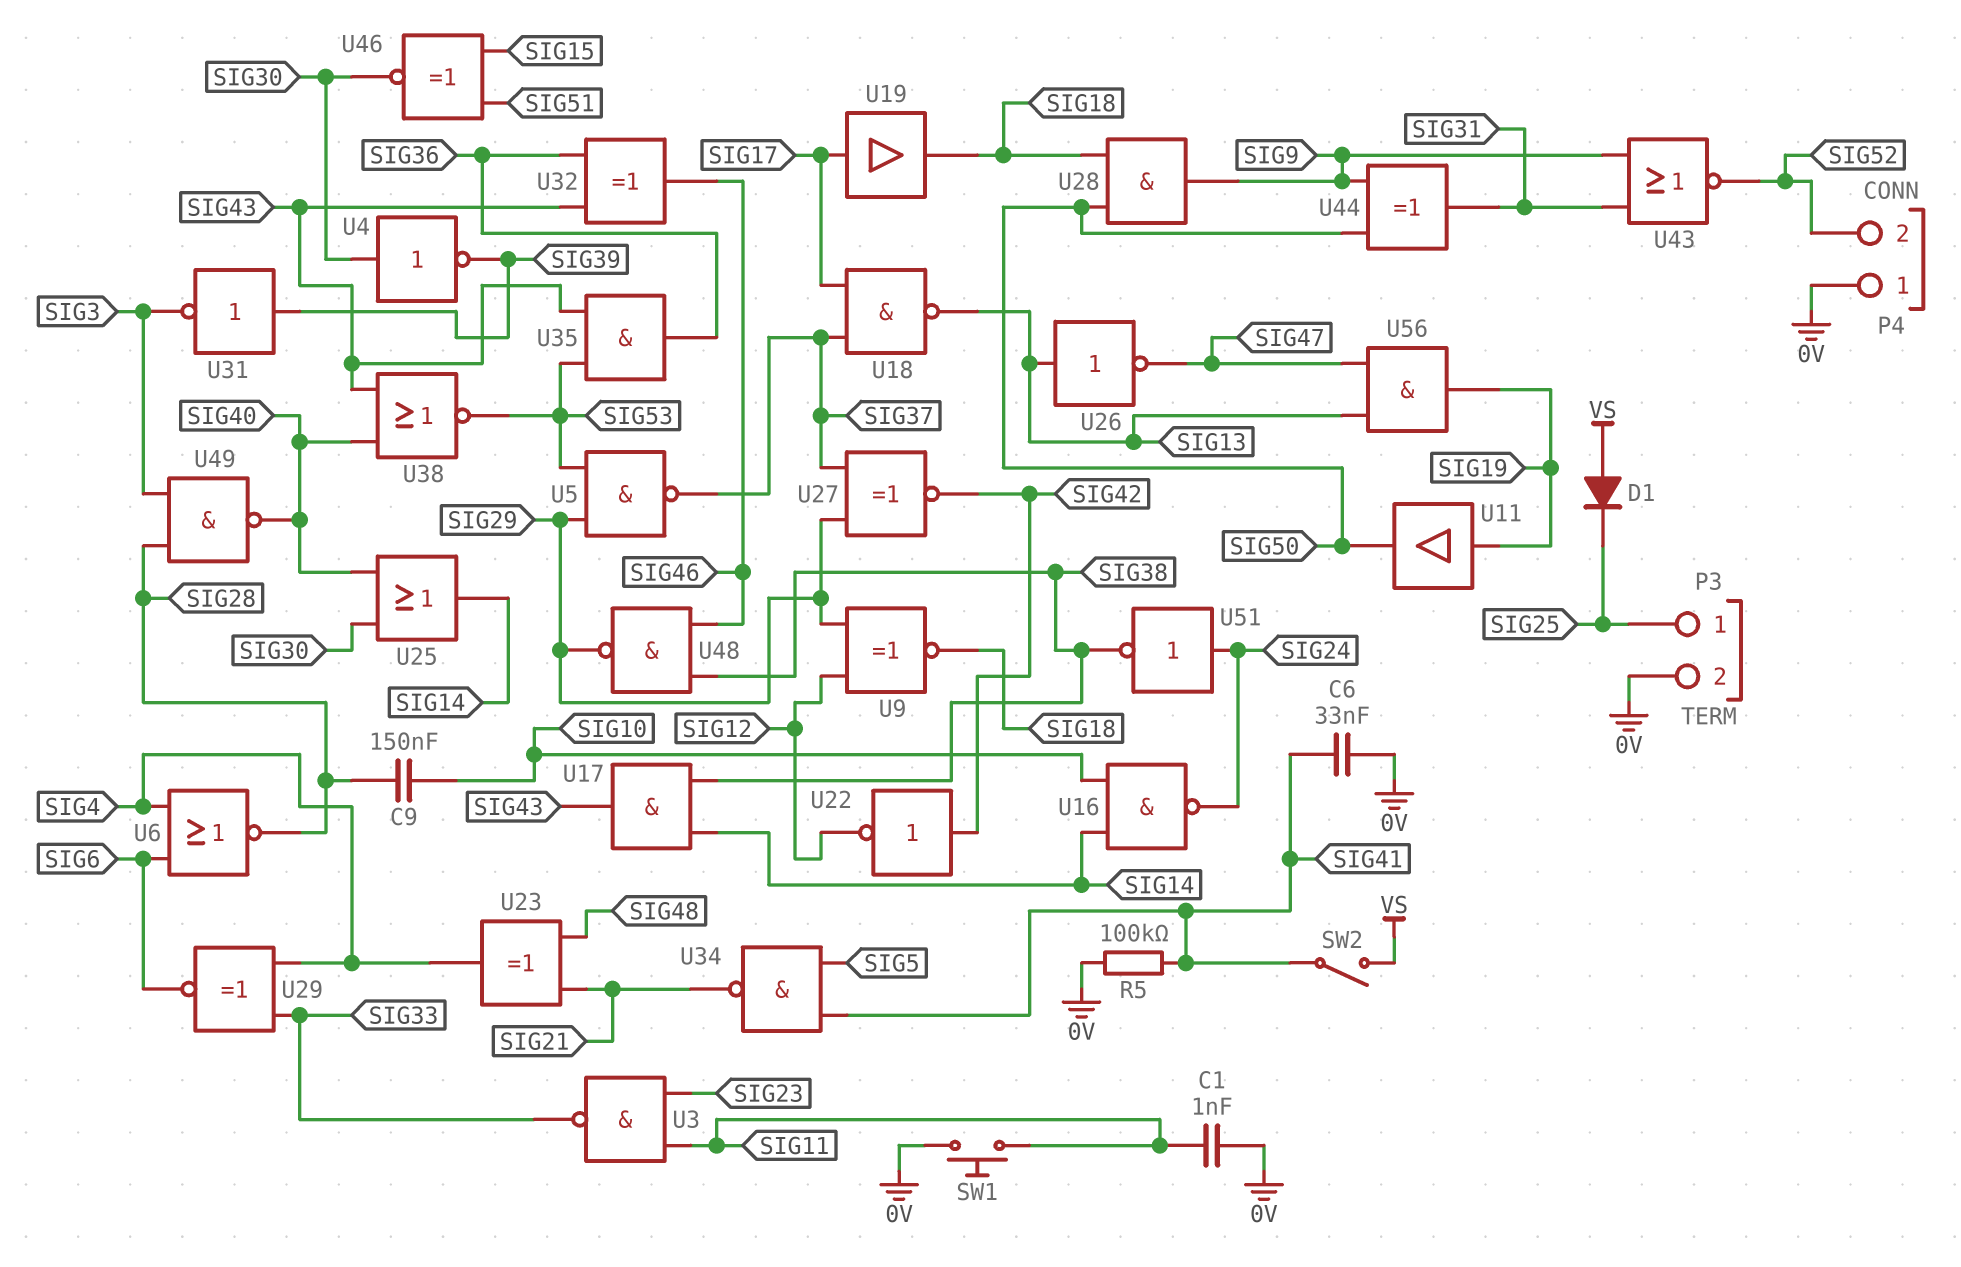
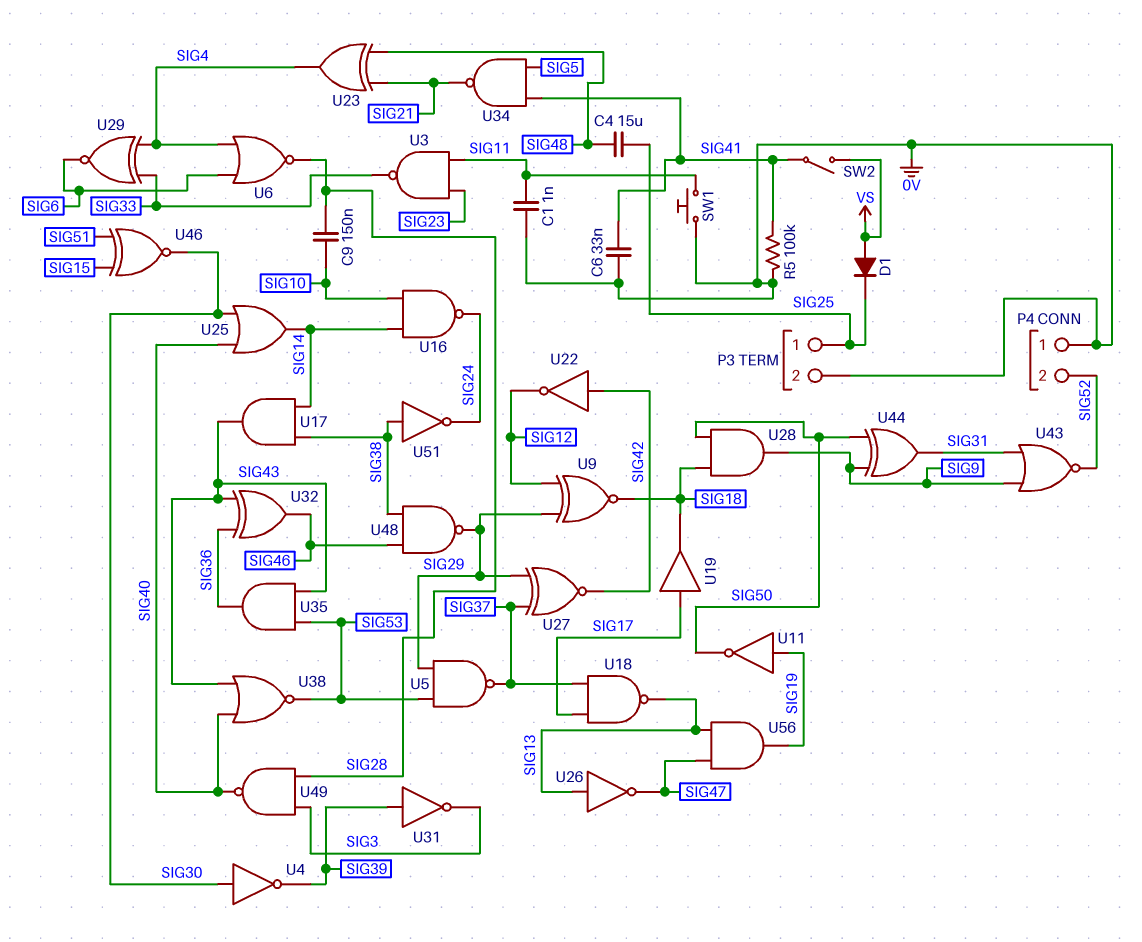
C4: none -> 15uF (SIG25, SIG48)
U11: buffer (in SIG19, out SIG50) -> NOT (in SIG19, out SIG50)
U51: NOT (in SIG24, out SIG38) -> NOT (in SIG38, out SIG24)

